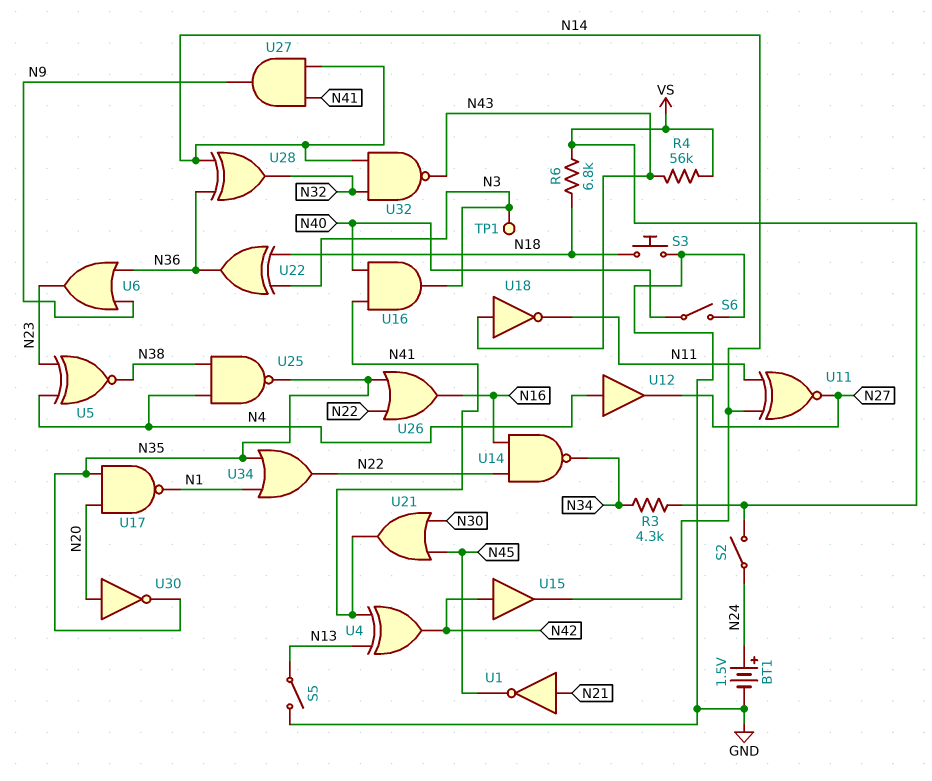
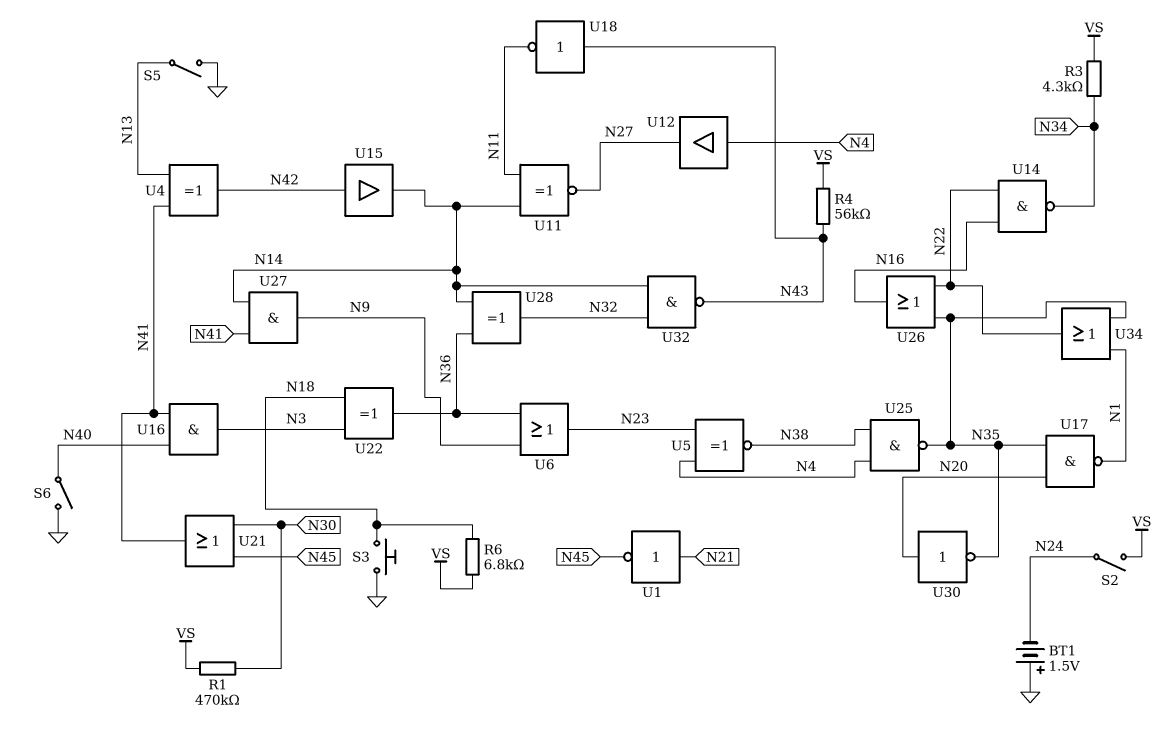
BT1: 1.5V (plus N24, minus GND) -> 1.5V (plus GND, minus N24)
R1: none -> 470k (N30, VS)
TP1: test point (N3) -> none

